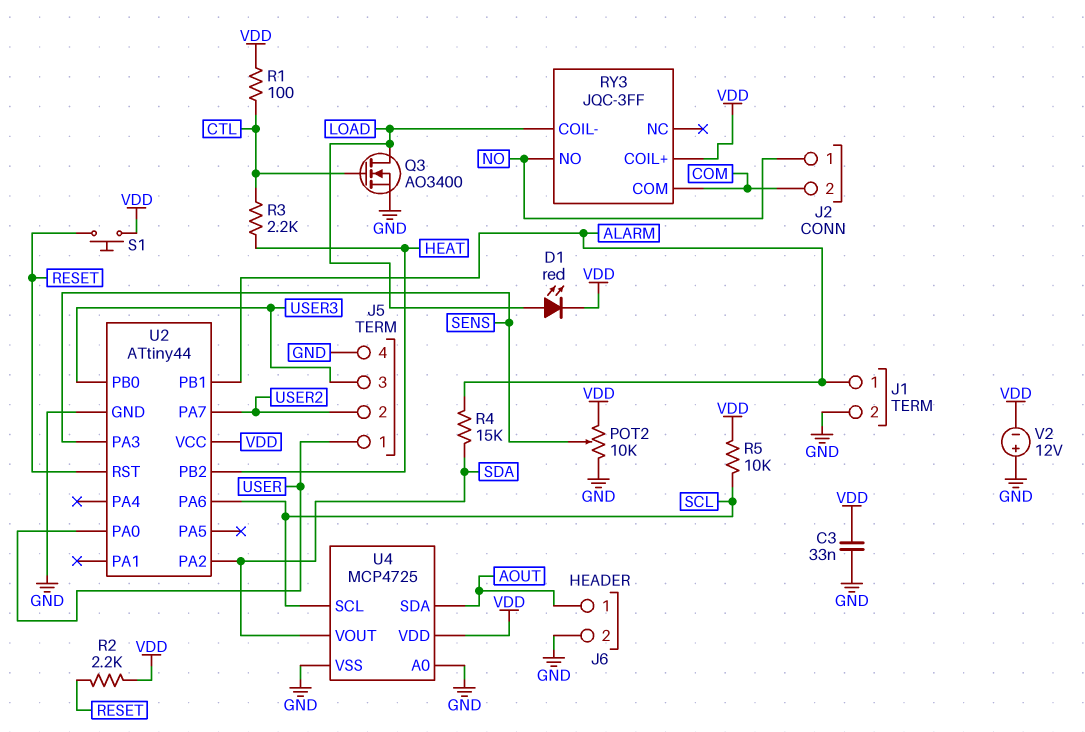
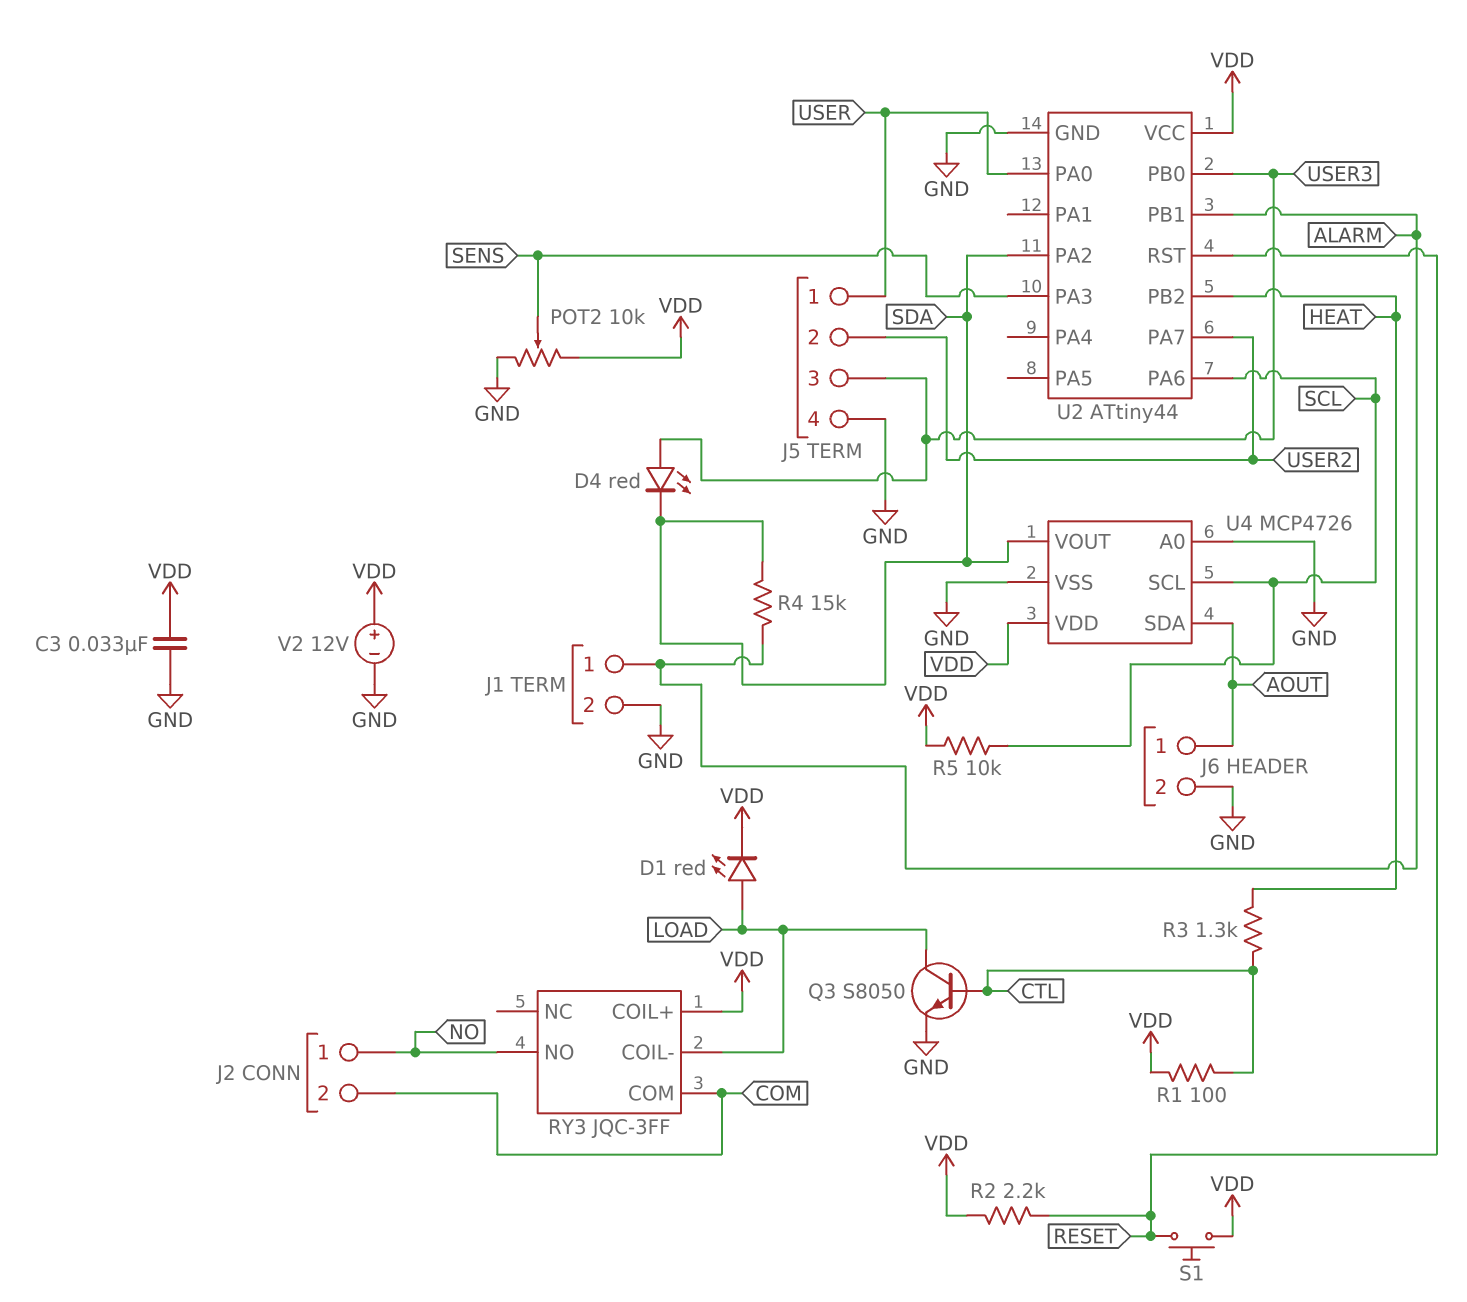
D4: none -> LED red (A USER3, K SDA)
Q3: NMOS AO3400 (G CTL, D LOAD, S GND) -> NPN S8050 (B CTL, C LOAD, E GND)
R3: 2.2k (CTL, HEAT) -> 1.3k (CTL, HEAT)
U4: MCP4725 -> MCP4726
V2: 12V (plus GND, minus VDD) -> 12V (plus VDD, minus GND)

